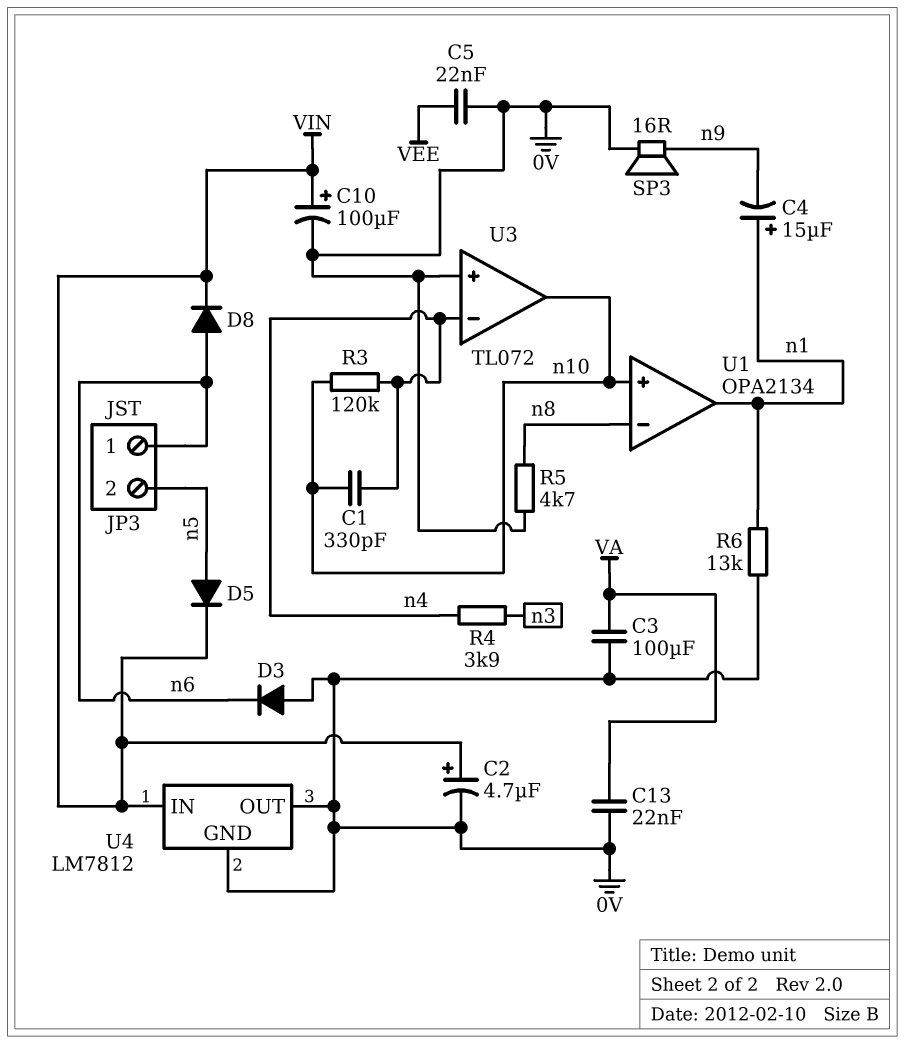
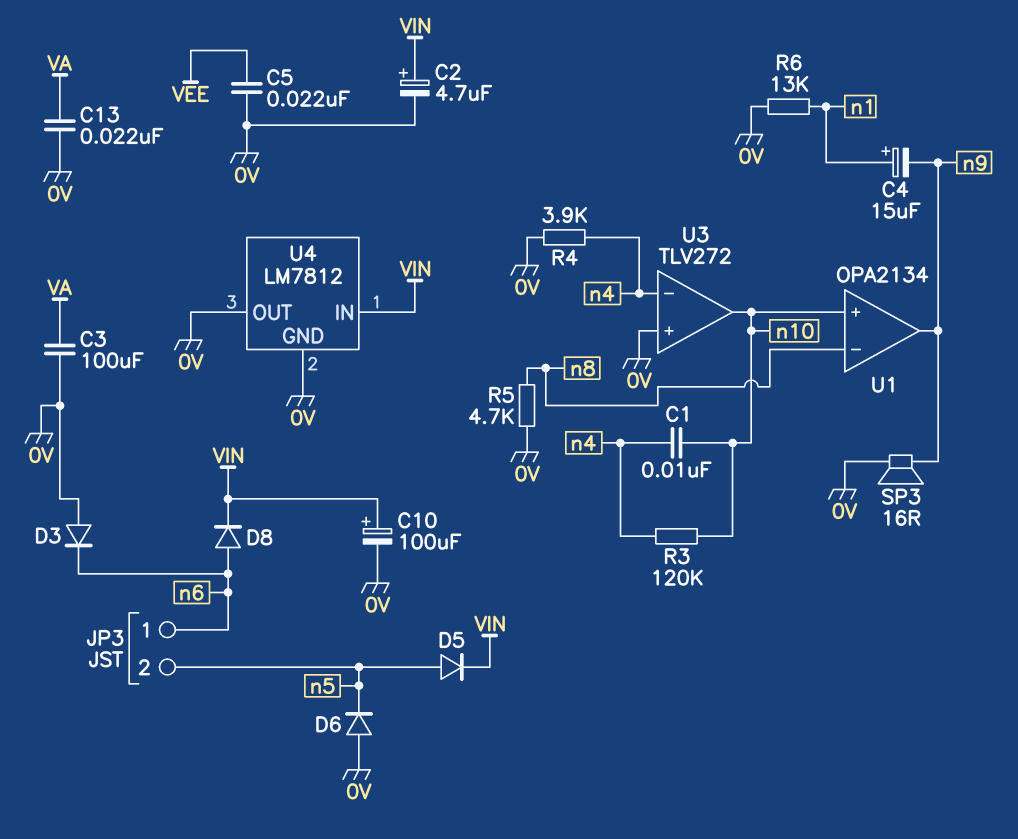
C1: 330pF (n4, n10) -> 10nF (n4, n10)
D6: none -> diode (A 0V, K n5)
R4: 3.9k (n3, n4) -> 3.9k (0V, n4)
U1 pin out: n1 -> n9
U3: TL072 -> TLV272

